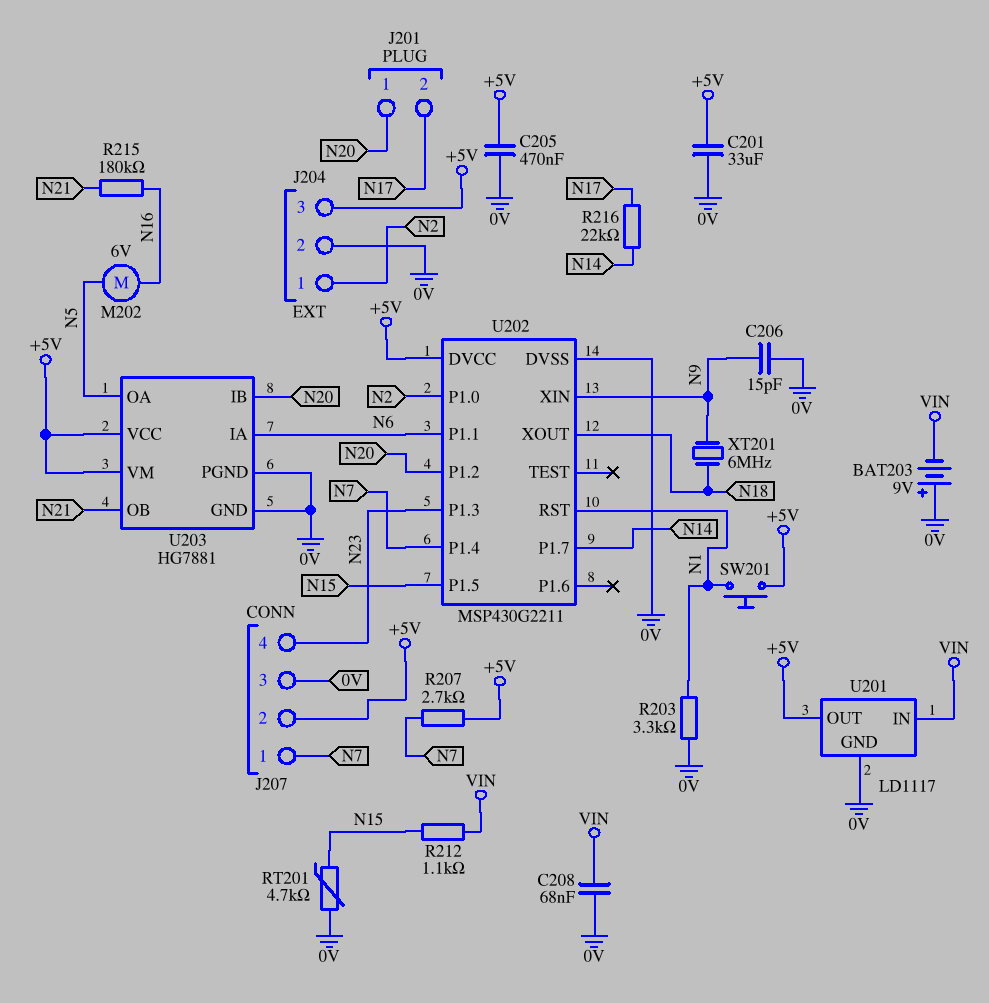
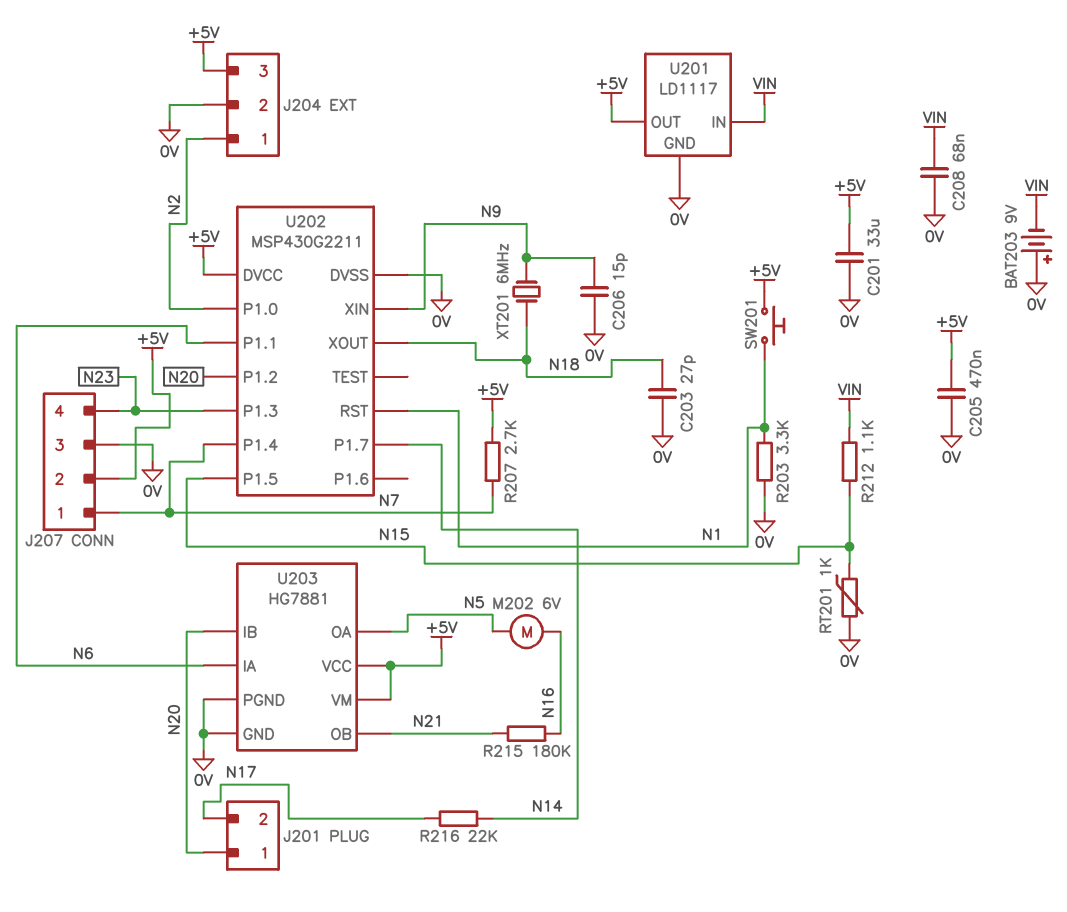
C203: none -> 27pF (0V, N18)
RT201: 4.7k (0V, N15) -> 1k (0V, N15)

